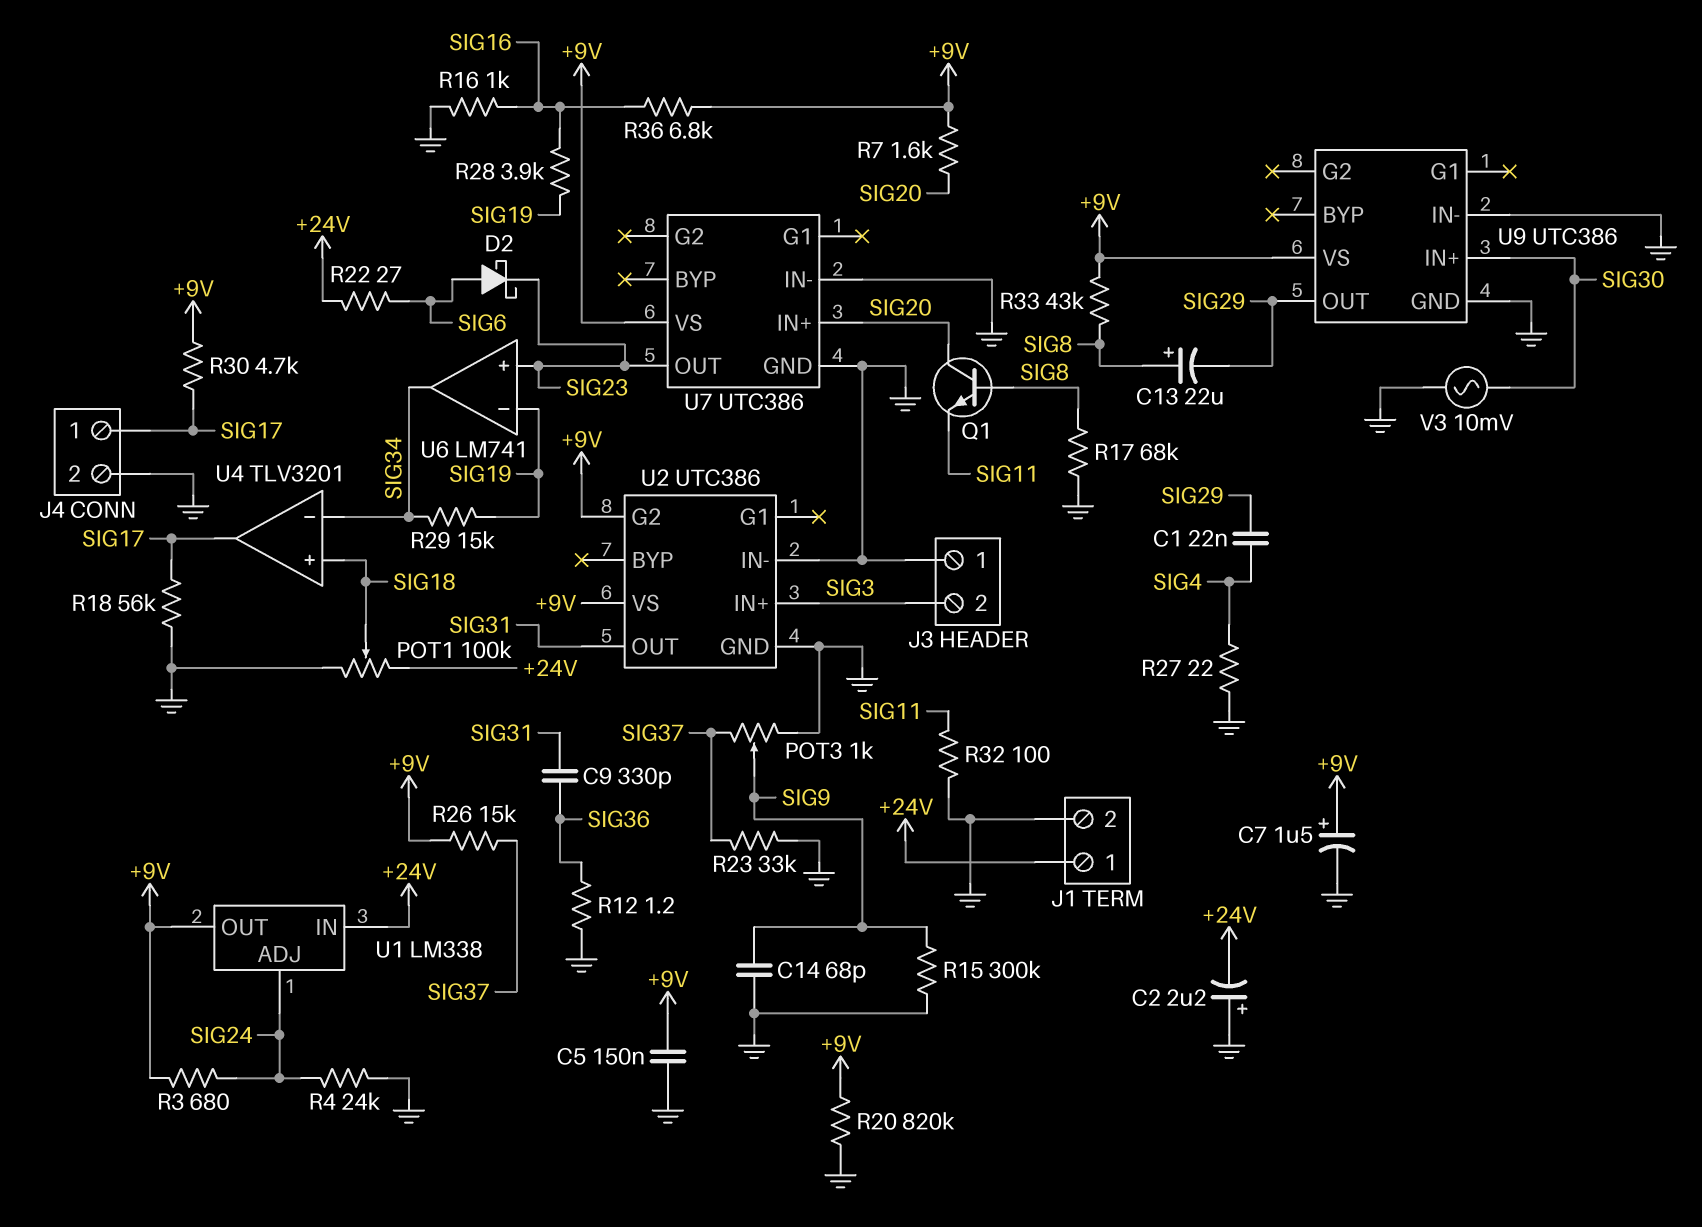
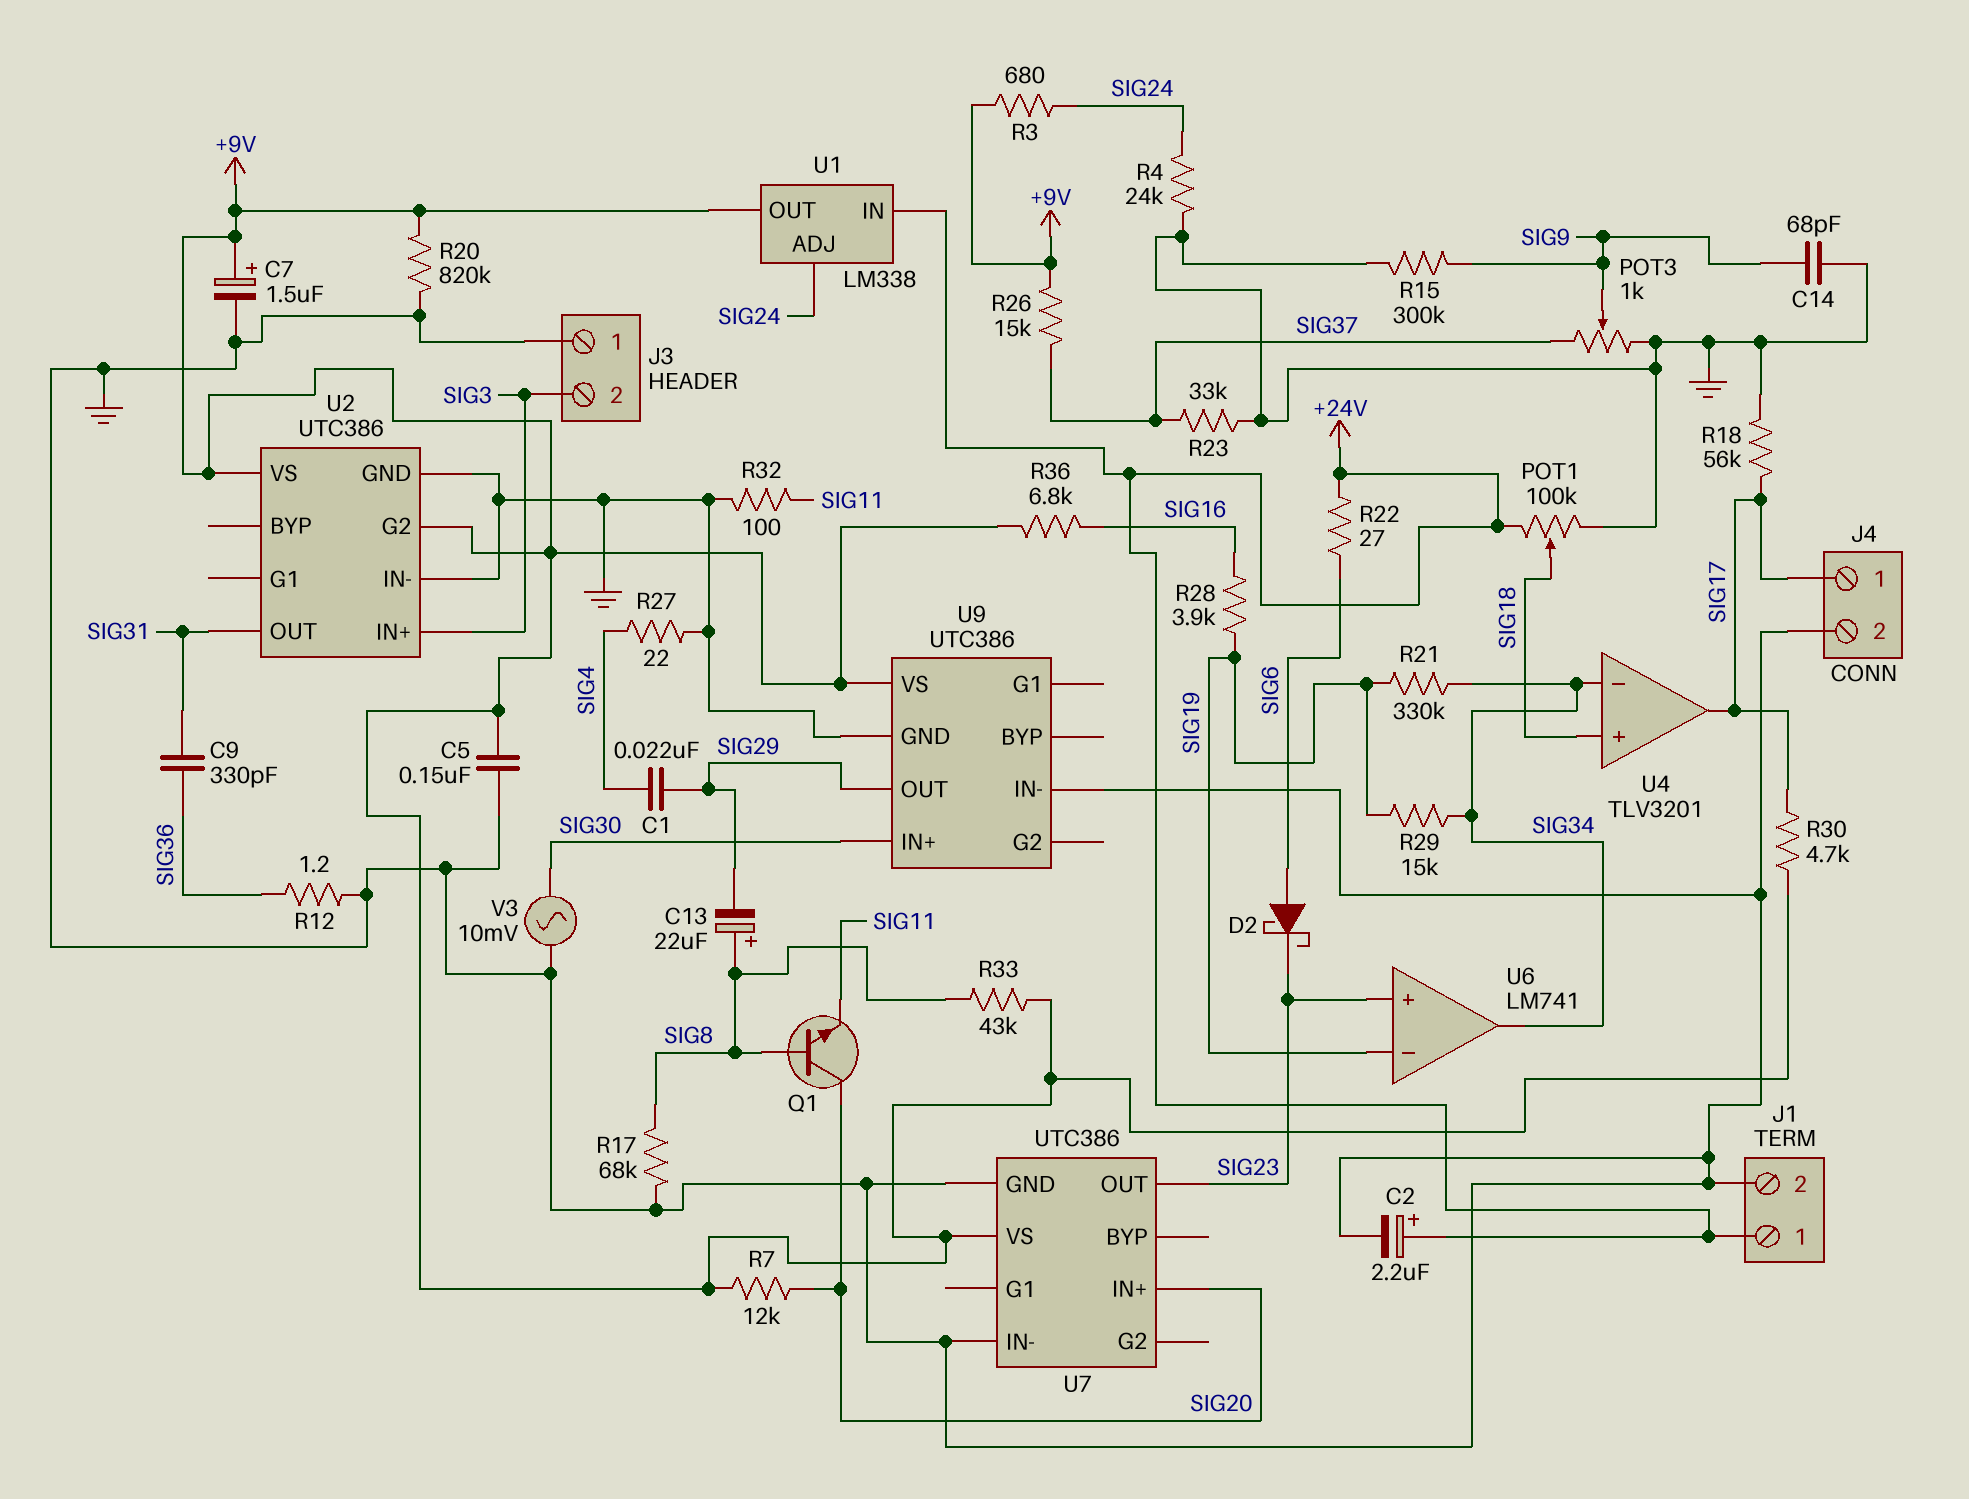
C2: 2.2uF (plus GND, minus +24V) -> 2.2uF (plus +24V, minus GND)
R7: 1.6k (+9V, SIG20) -> 12k (+9V, SIG20)
R16: 1k (GND, SIG16) -> none
R21: none -> 330k (SIG19, SIG34)

